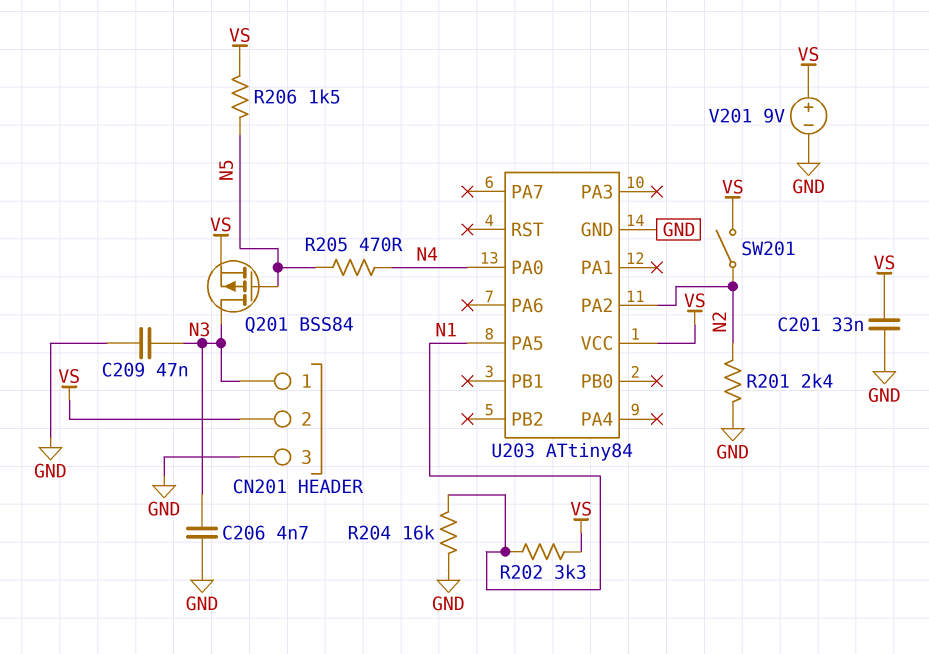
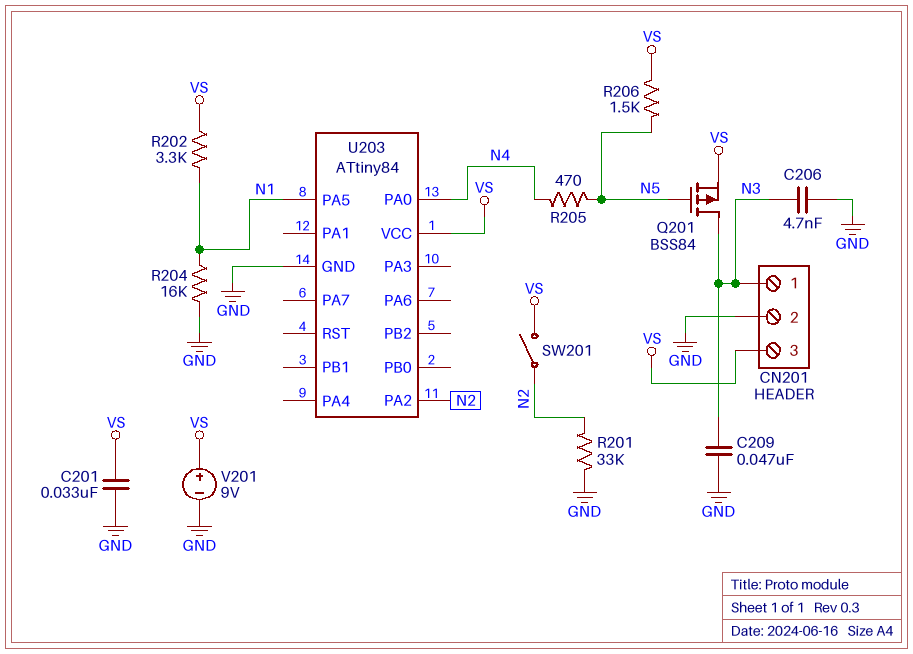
CN201 pin 2: VS -> GND
CN201 pin 3: GND -> VS
R201: 2.4k (GND, N2) -> 33k (GND, N2)

